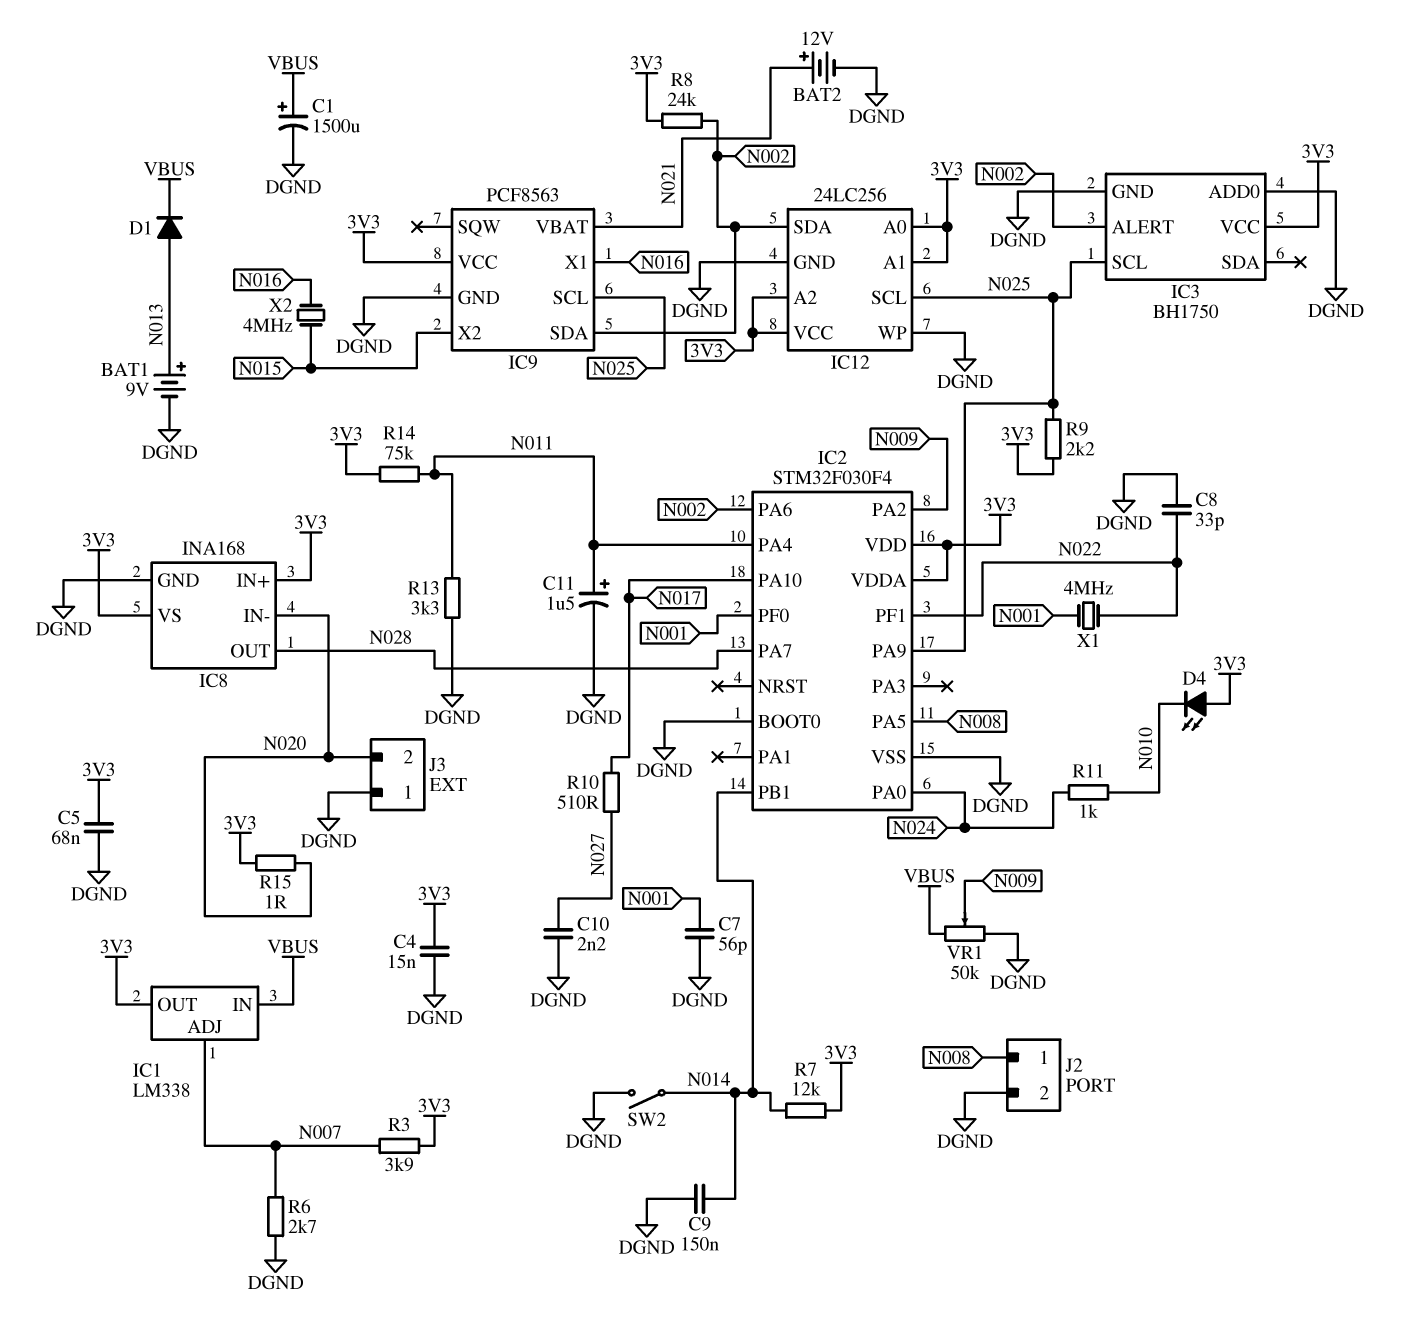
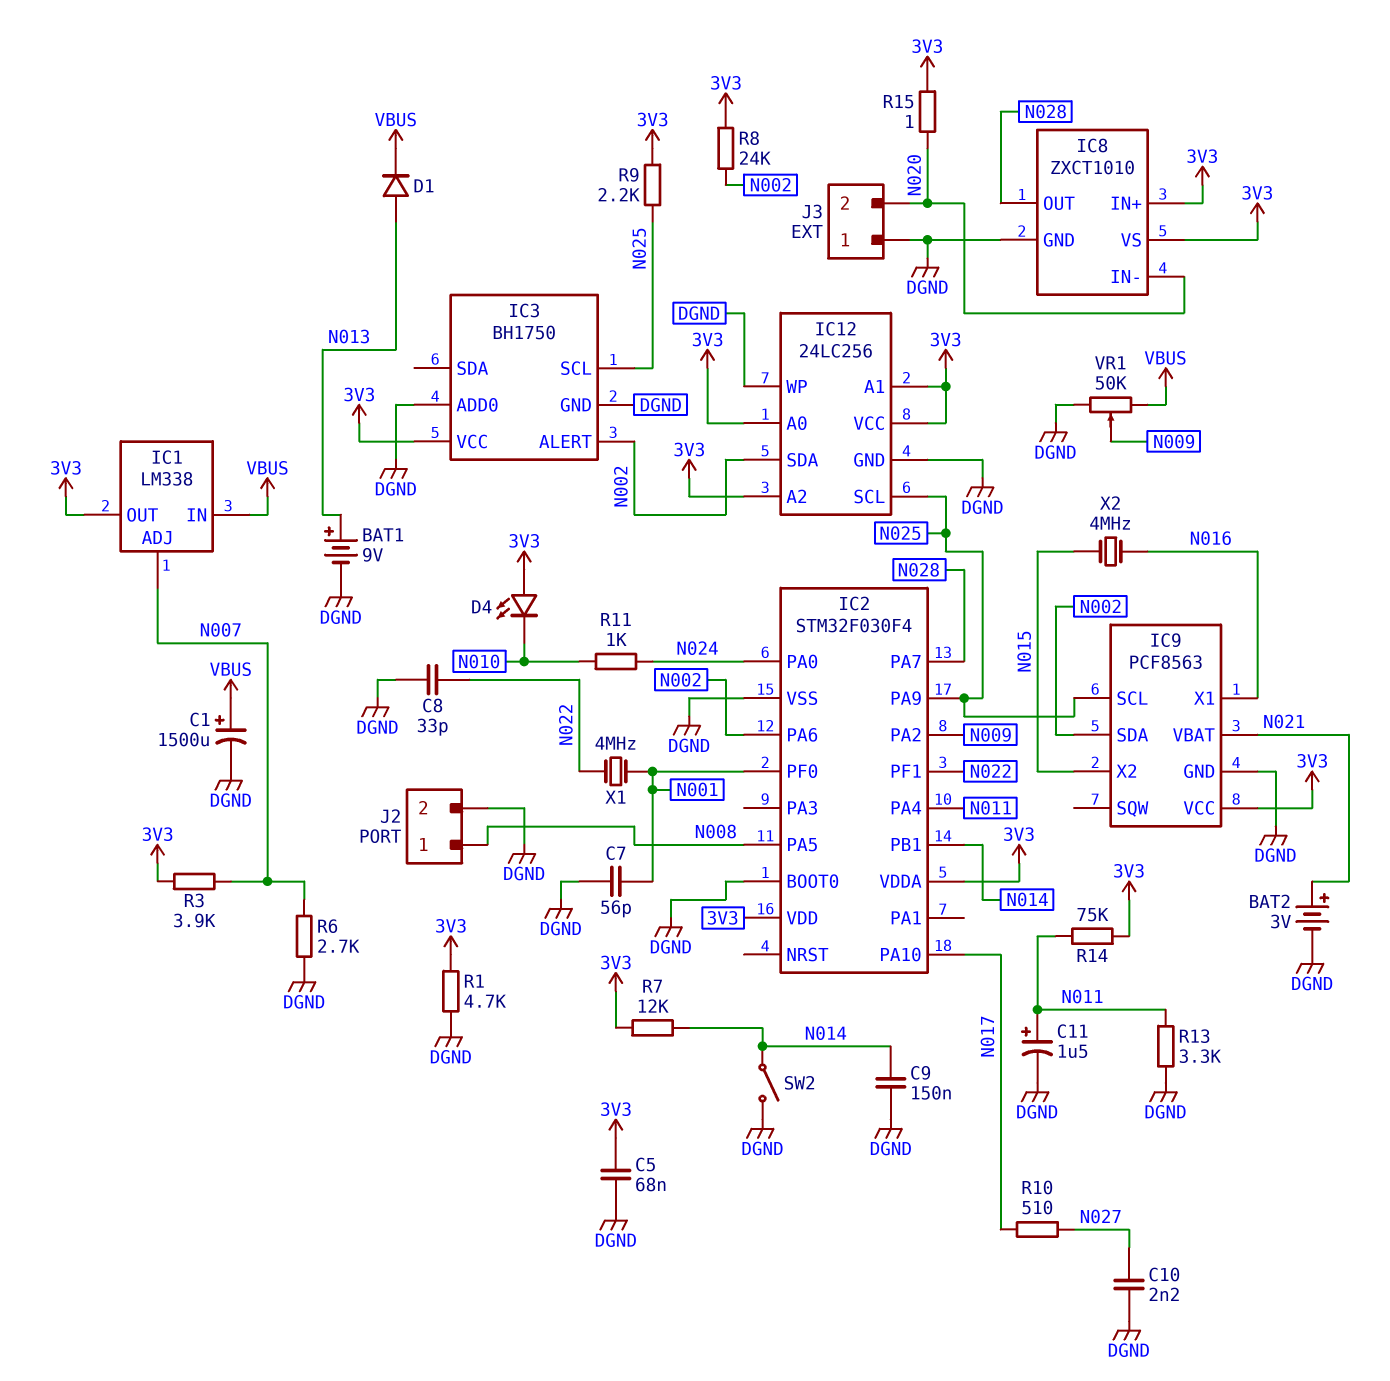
BAT2: 12V (plus N021, minus DGND) -> 3V (plus N021, minus DGND)
C4: 15nF (3V3, DGND) -> none
IC8: INA168 -> ZXCT1010
R1: none -> 4.7k (3V3, DGND)

